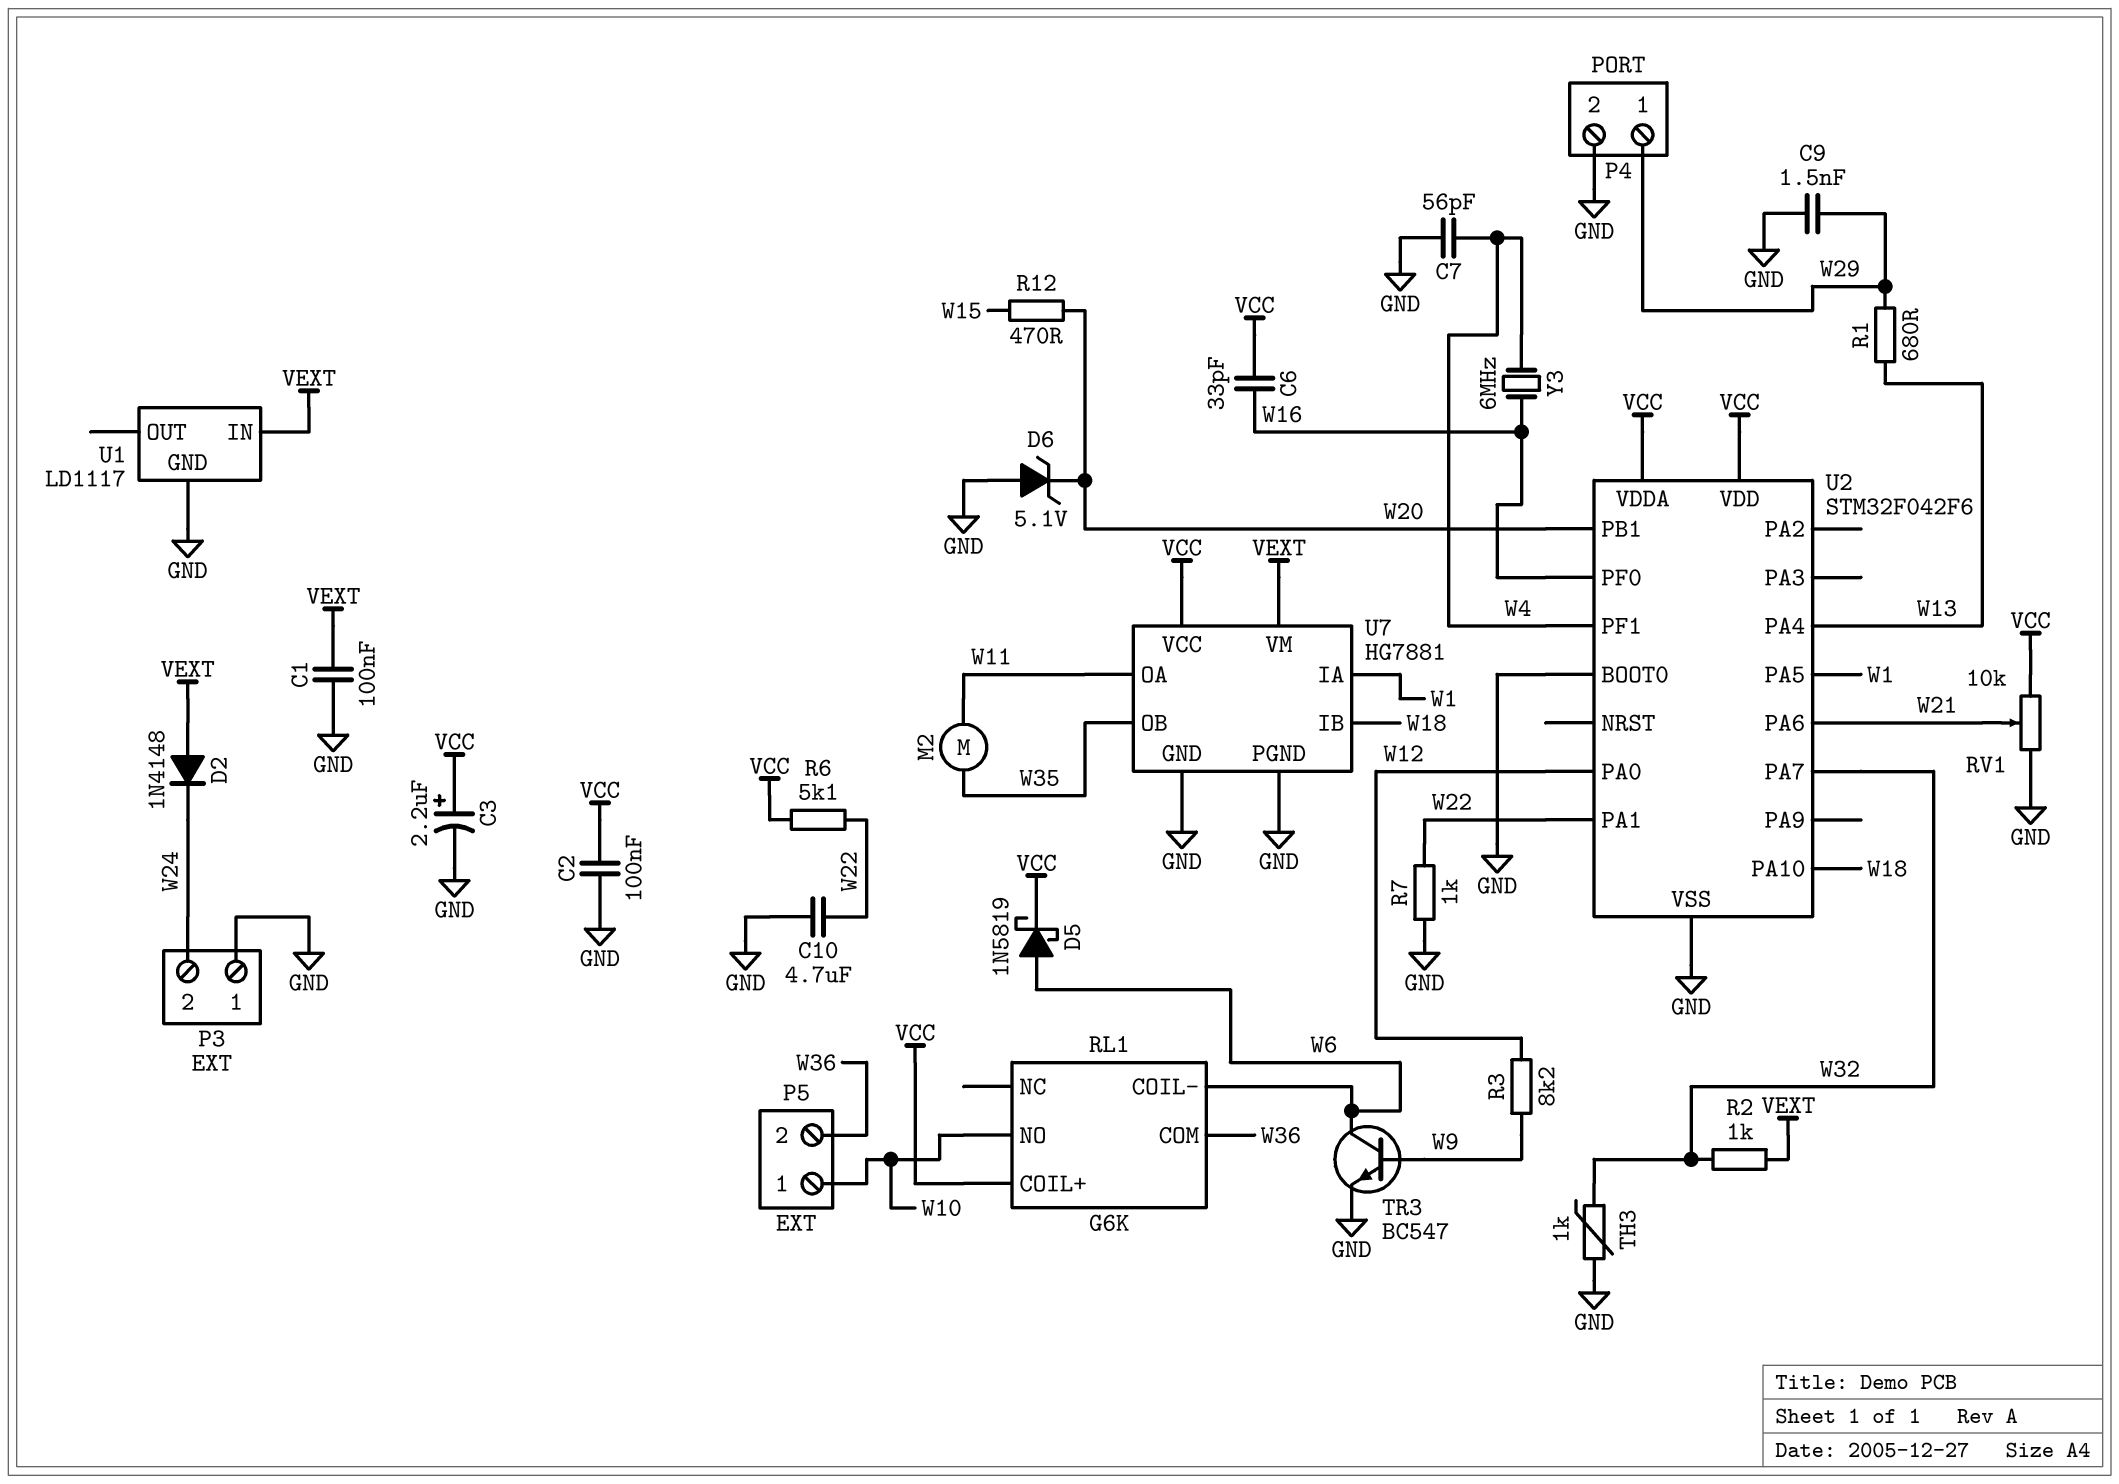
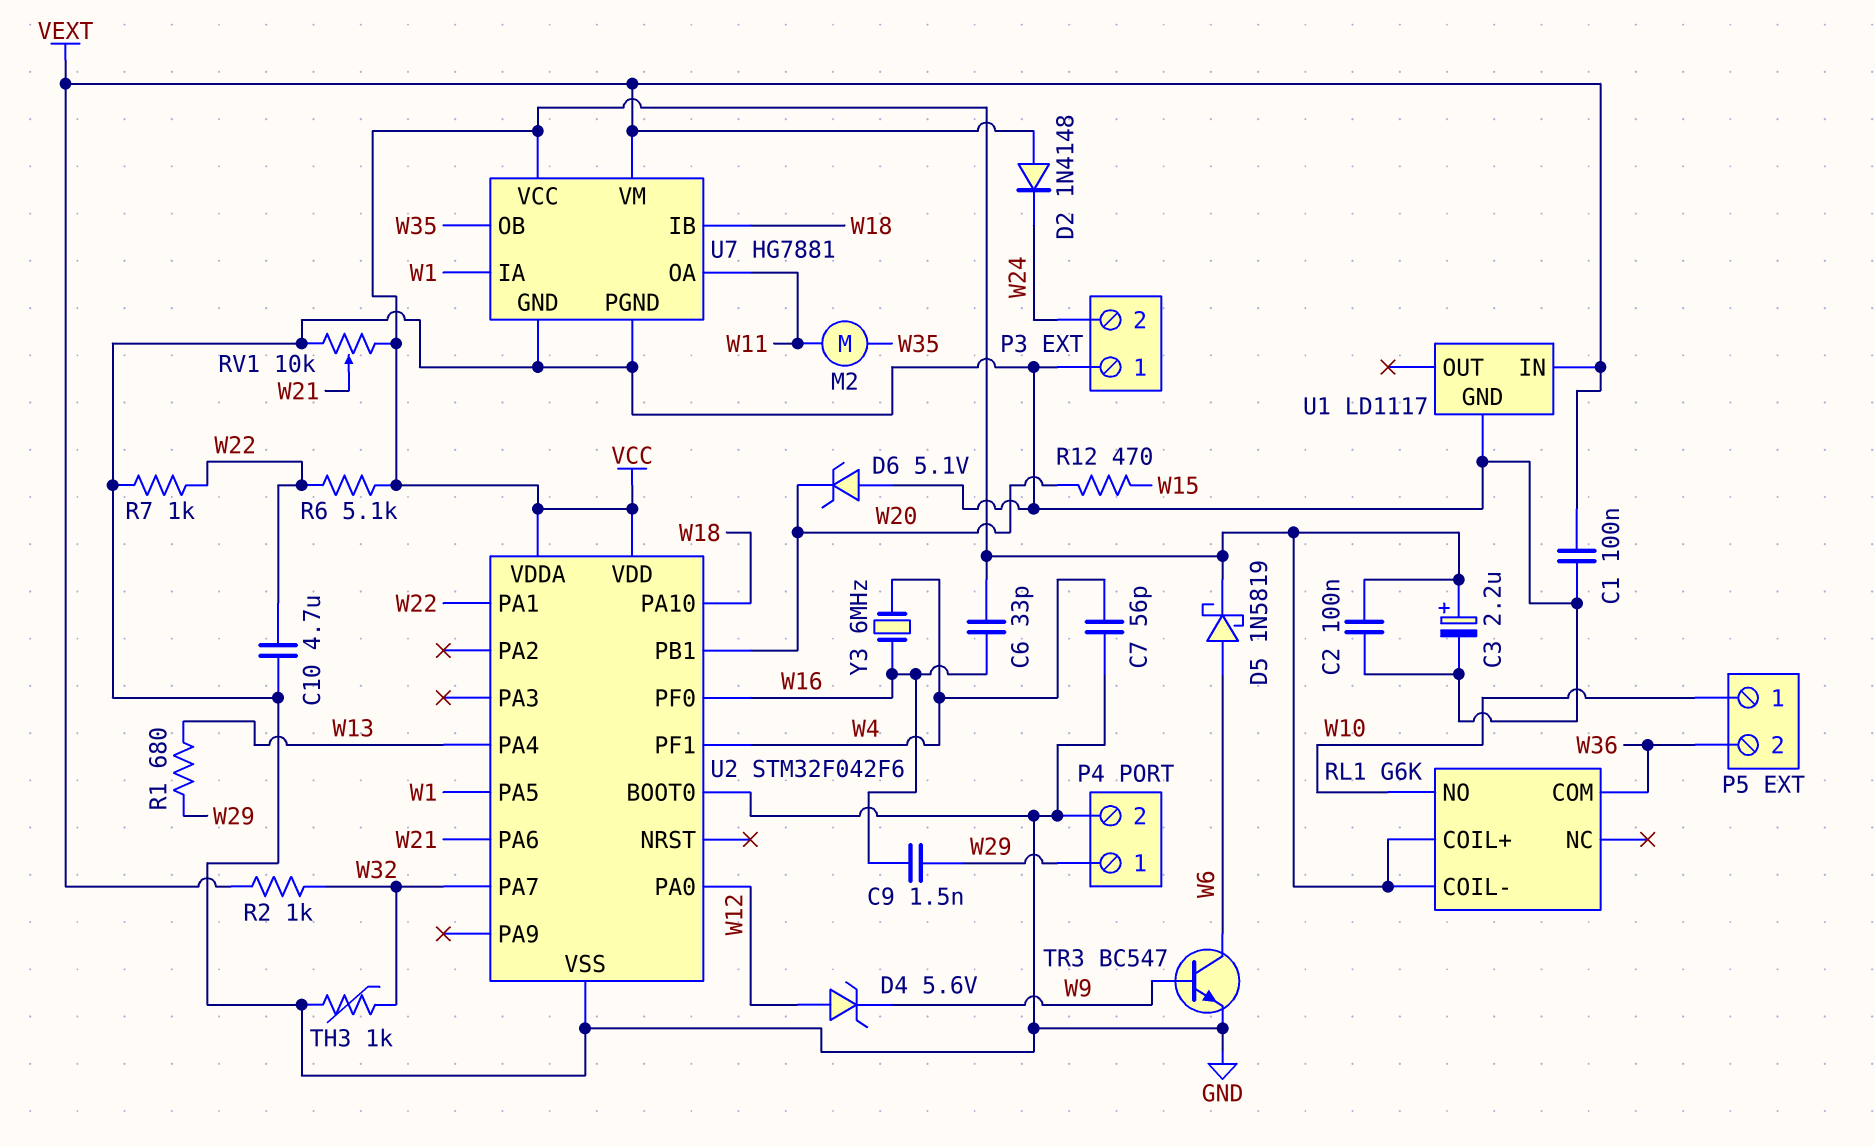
C9: 1.5nF (GND, W29) -> 1.5nF (W16, W29)
D4: none -> zener 5.6V (A W12, K W9)
R3: 8.2k (W9, W12) -> none
RL1 pin COIL-: W6 -> VCC

